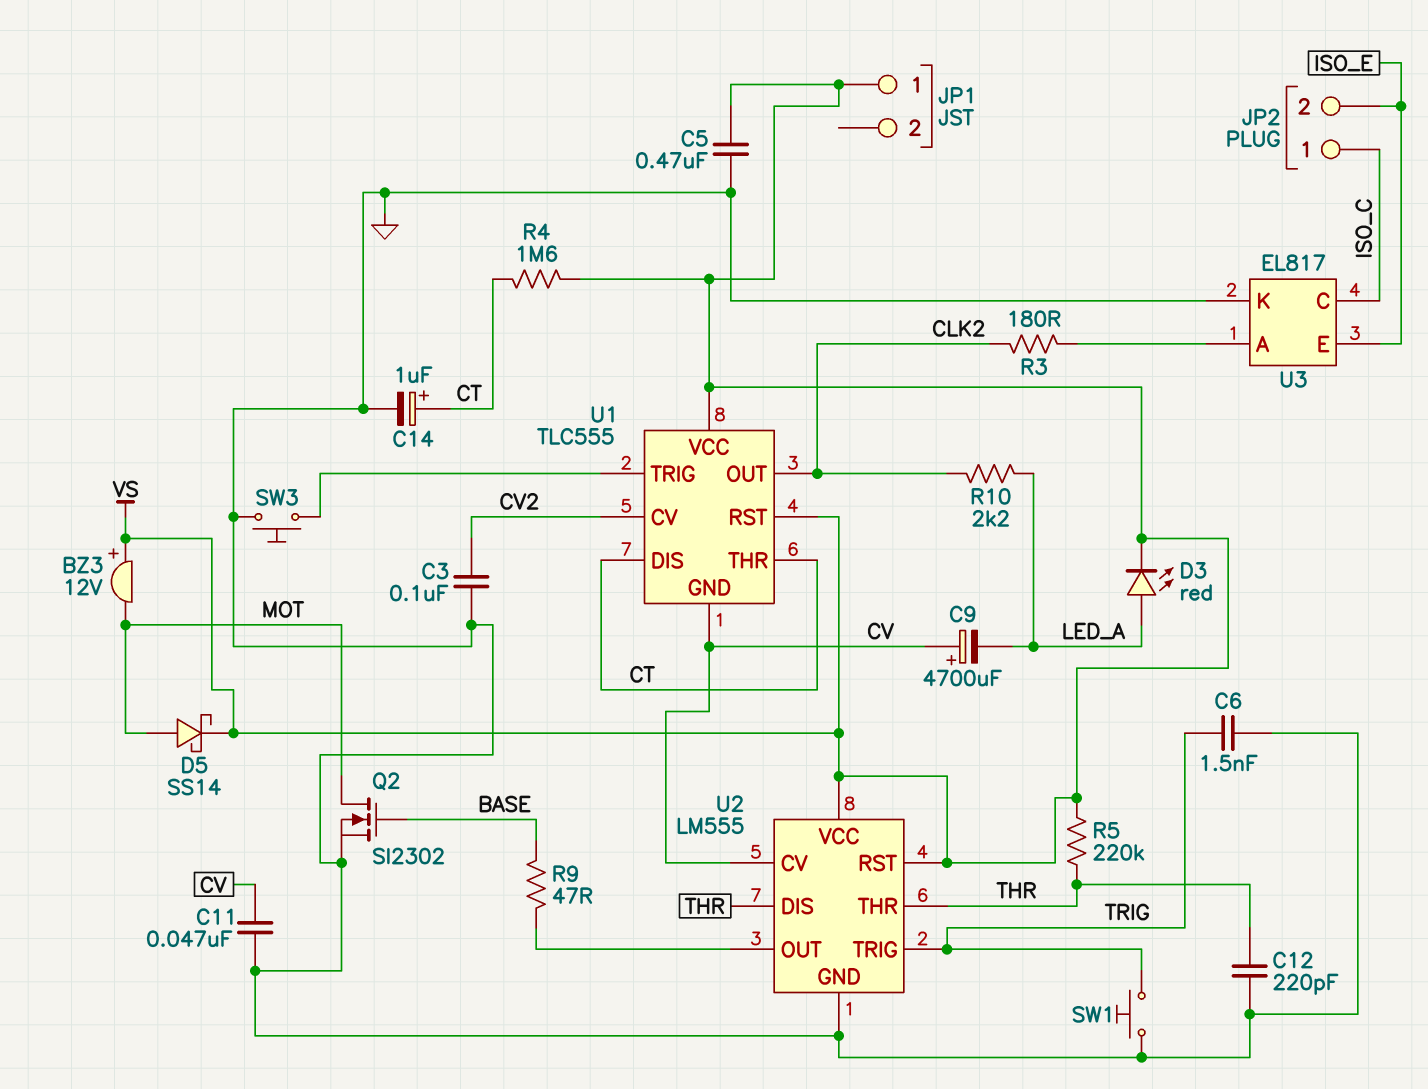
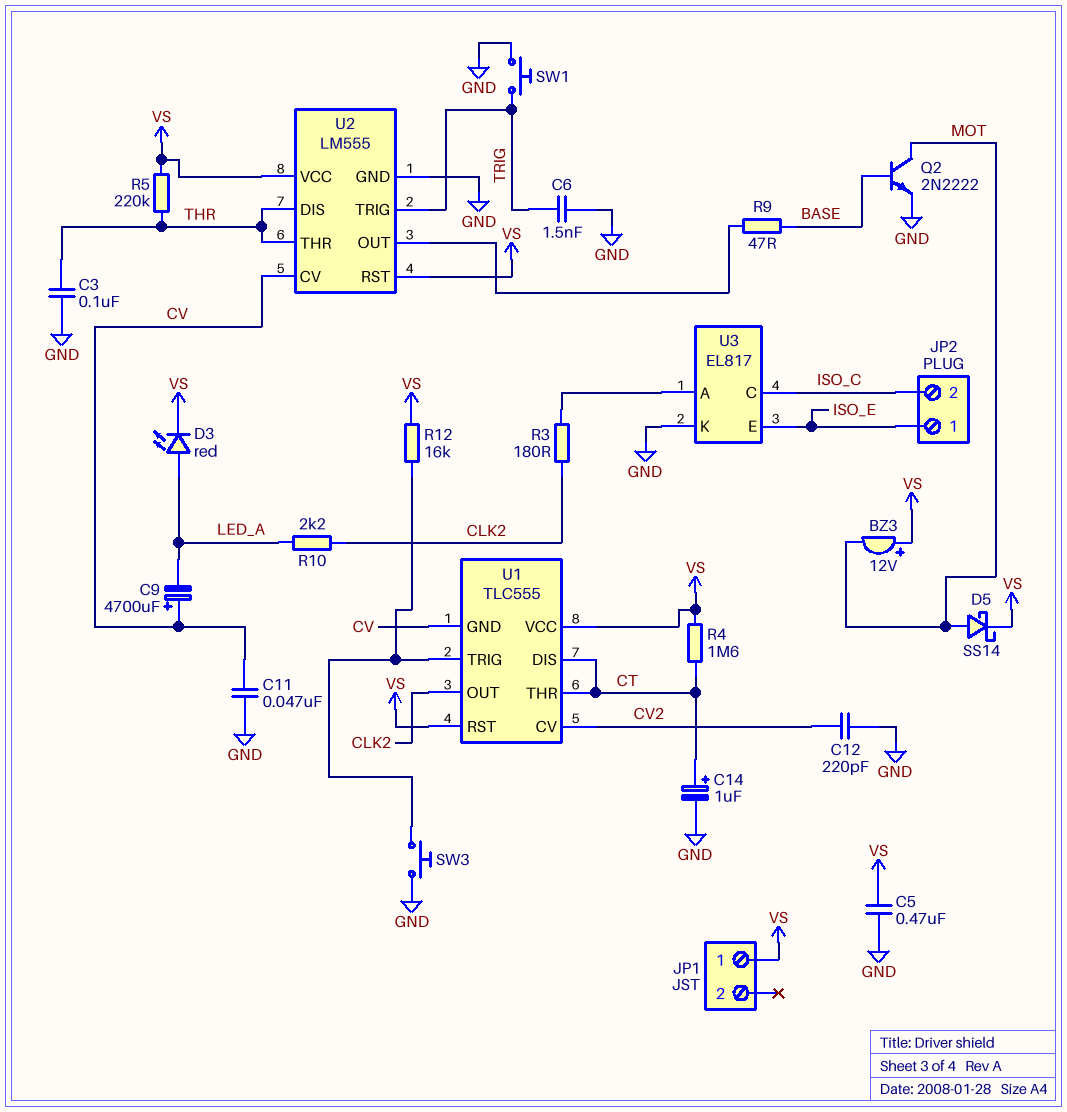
C3: 100nF (CV2, GND) -> 100nF (GND, THR)
C12: 220pF (GND, THR) -> 220pF (CV2, GND)
JP2 pin 1: ISO_C -> ISO_E
JP2 pin 2: ISO_E -> ISO_C
Q2: NMOS SI2302 (G BASE, D MOT, S GND) -> NPN 2N2222 (B BASE, C MOT, E GND)
R12: none -> 16k (U1/TRIG, VS)

